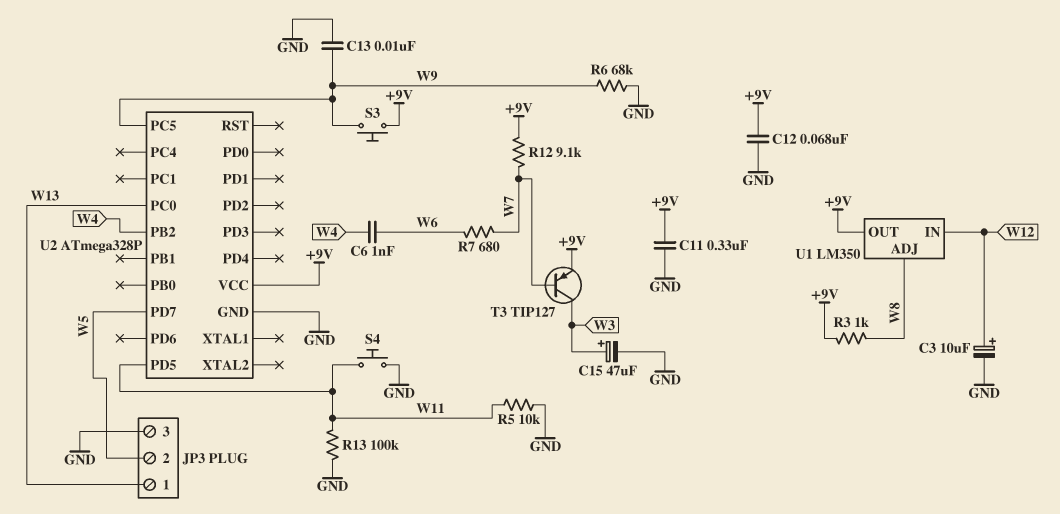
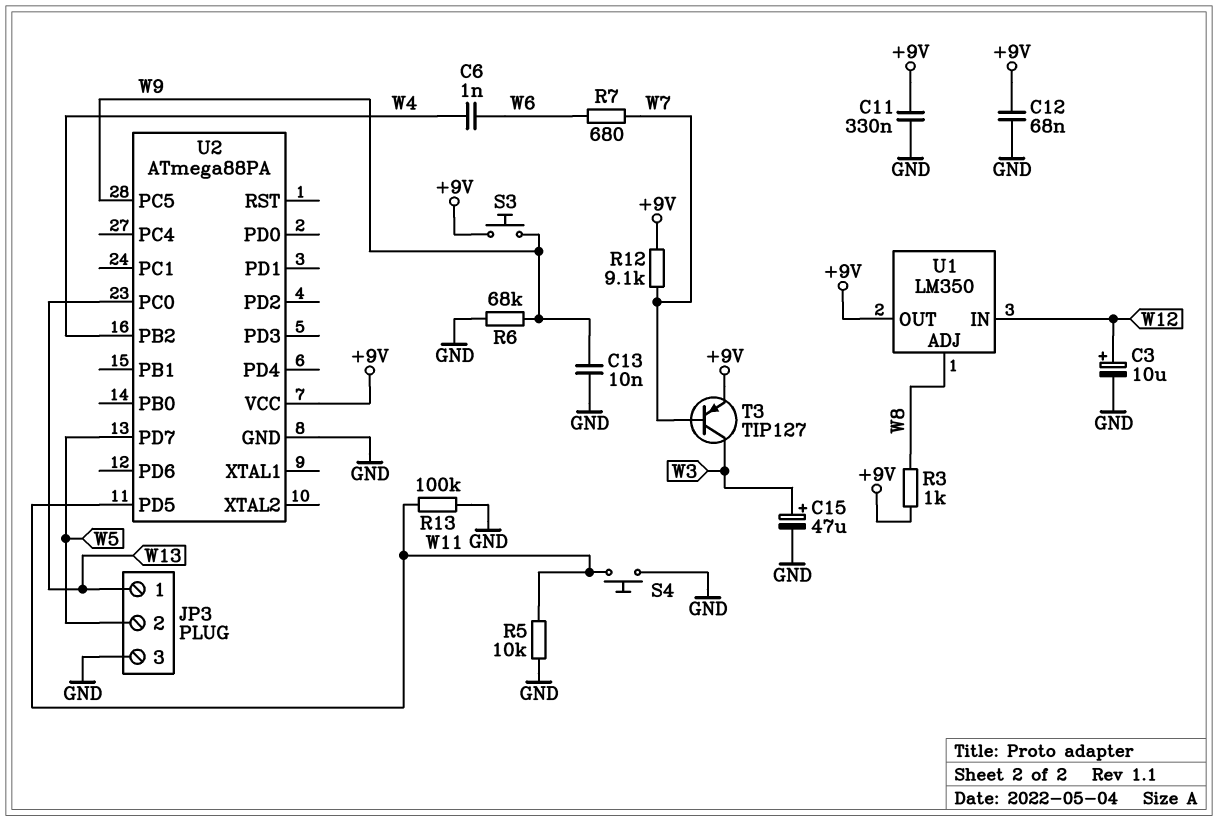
U2: ATmega328P -> ATmega88PA

